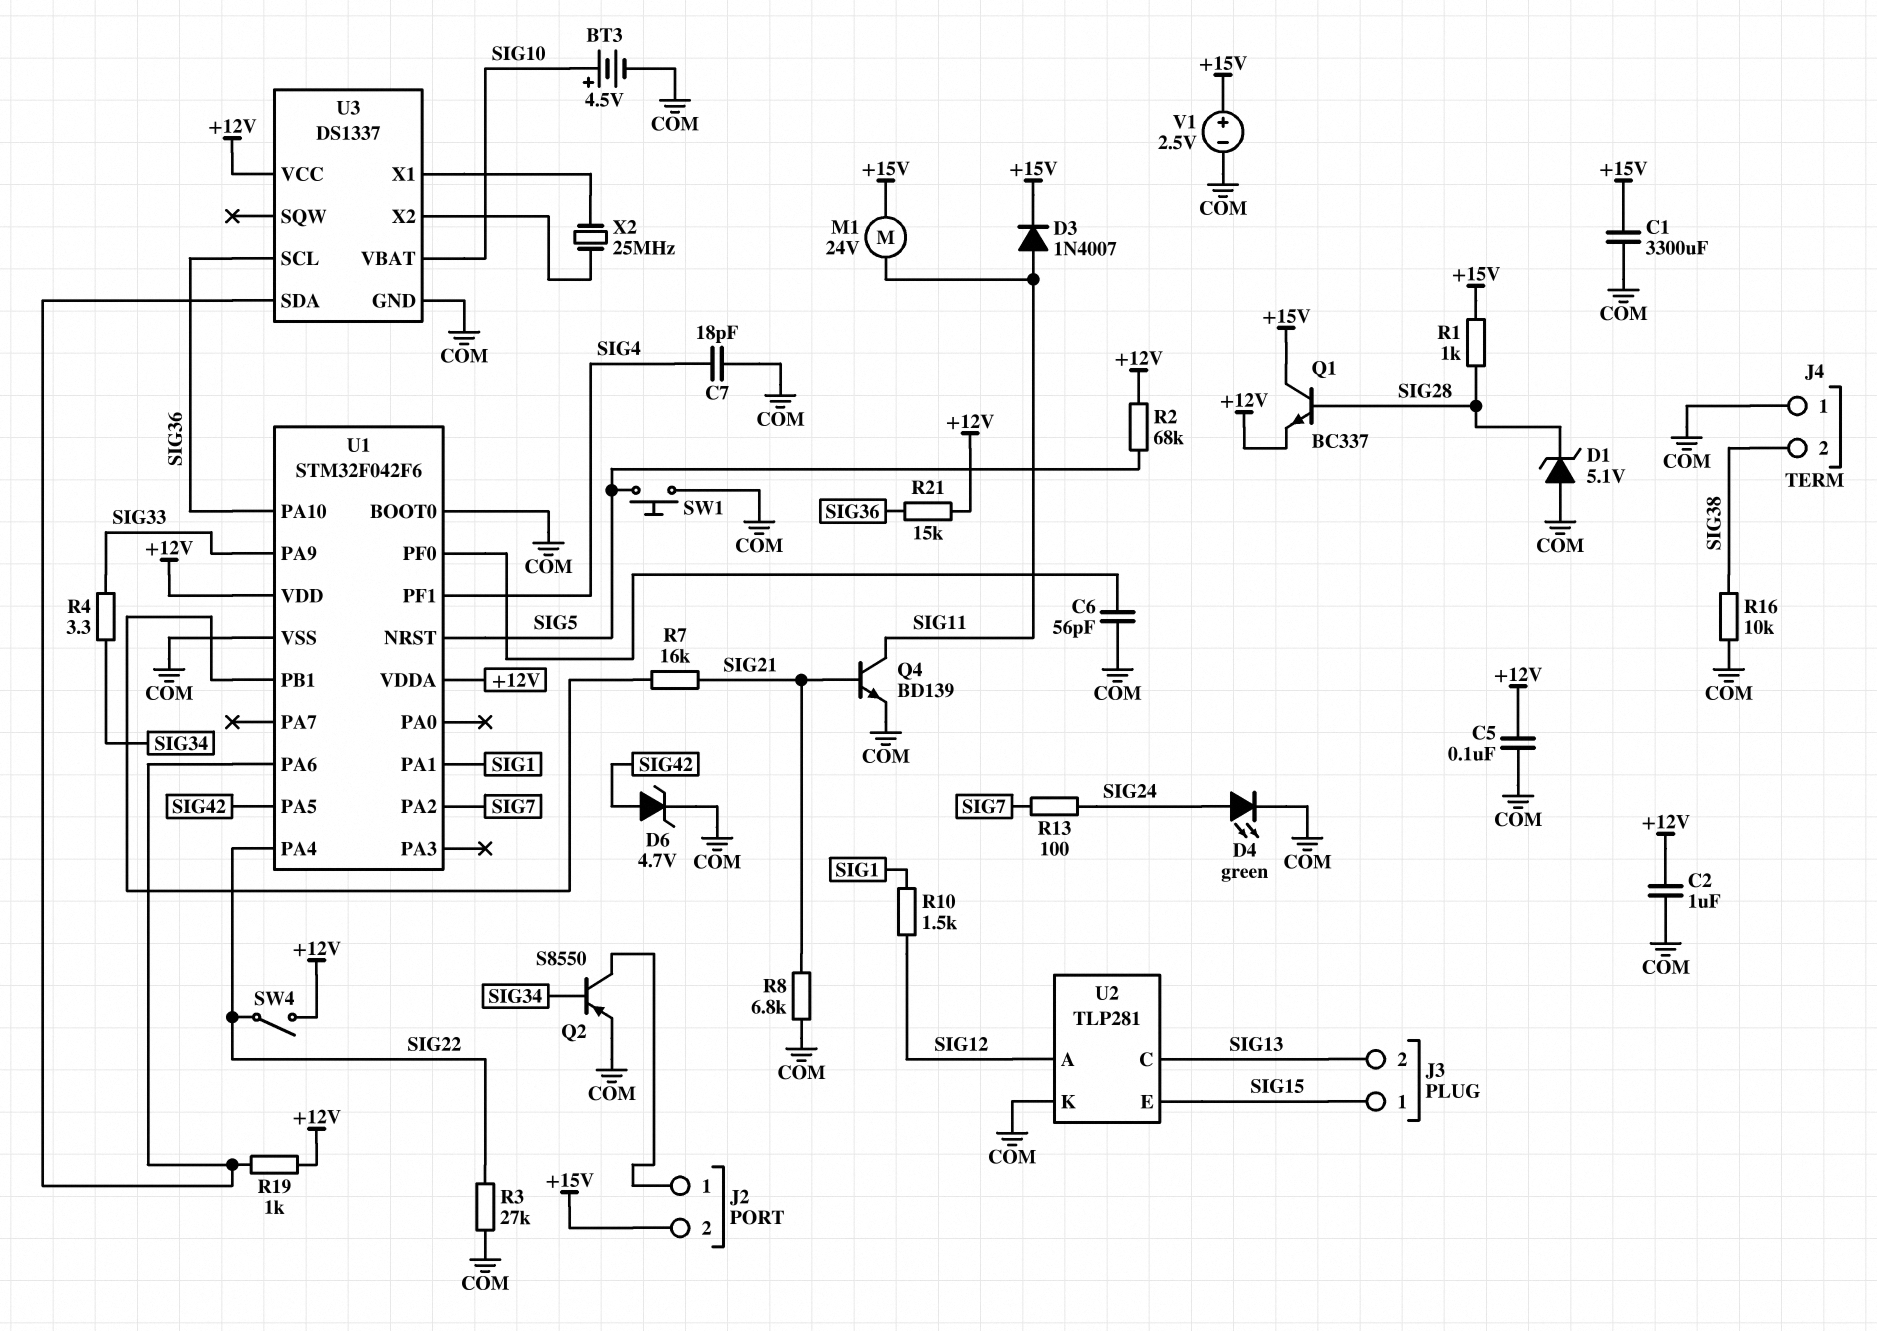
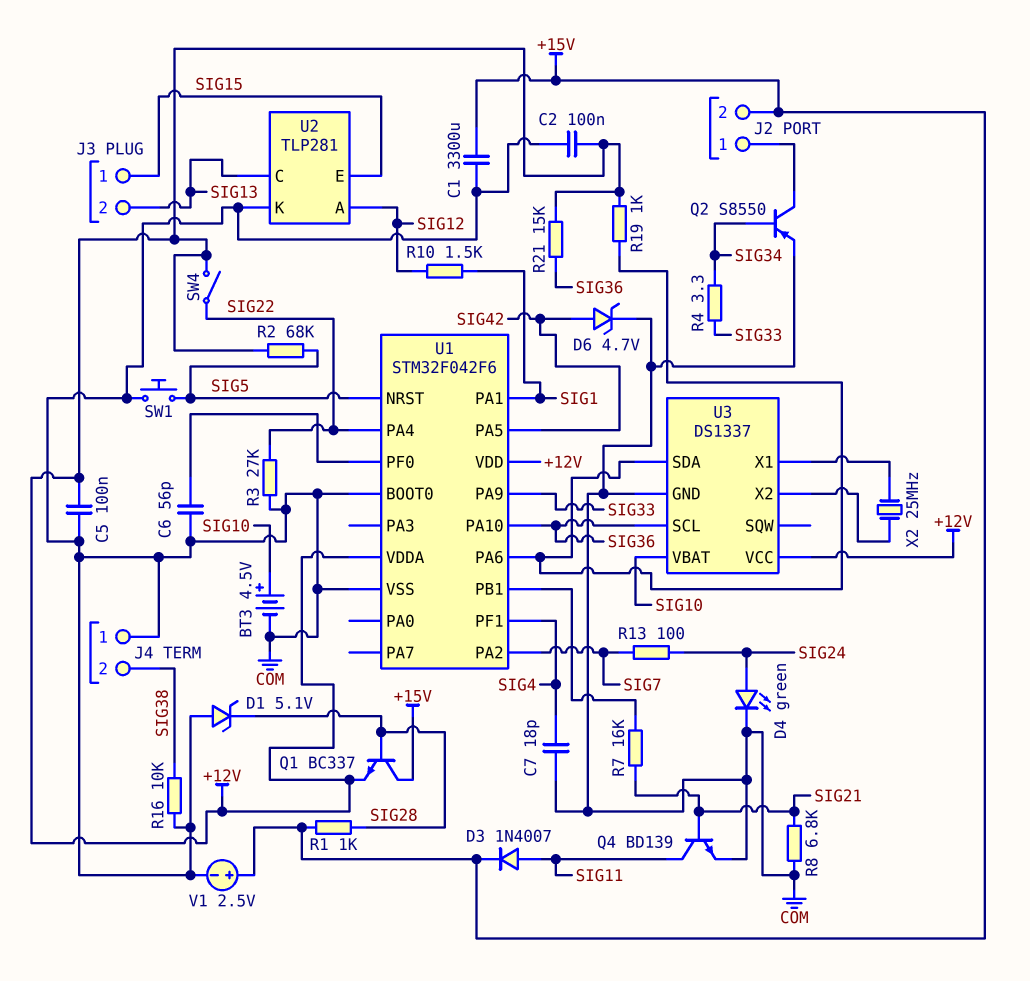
C2: 1uF (+12V, COM) -> 100nF (+12V, COM)
M1: motor 24V (+15V, SIG11) -> none

